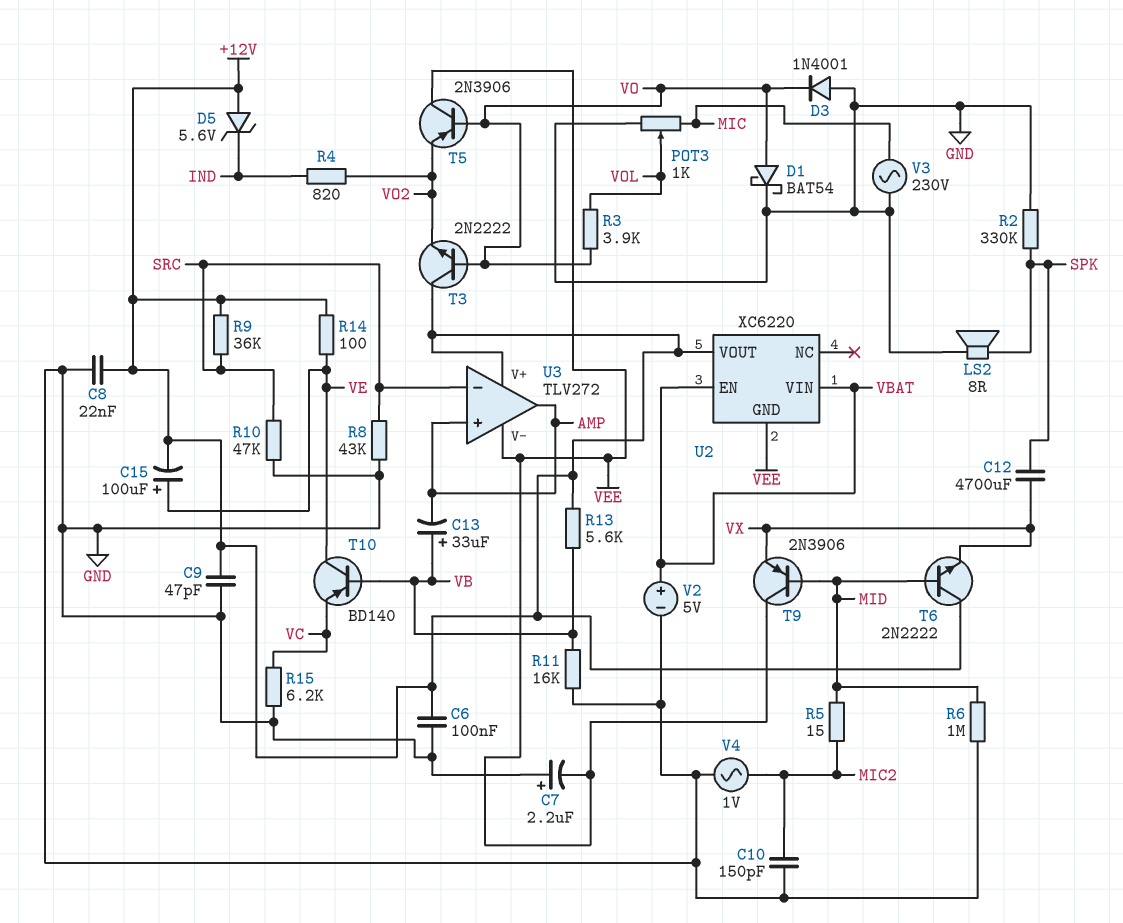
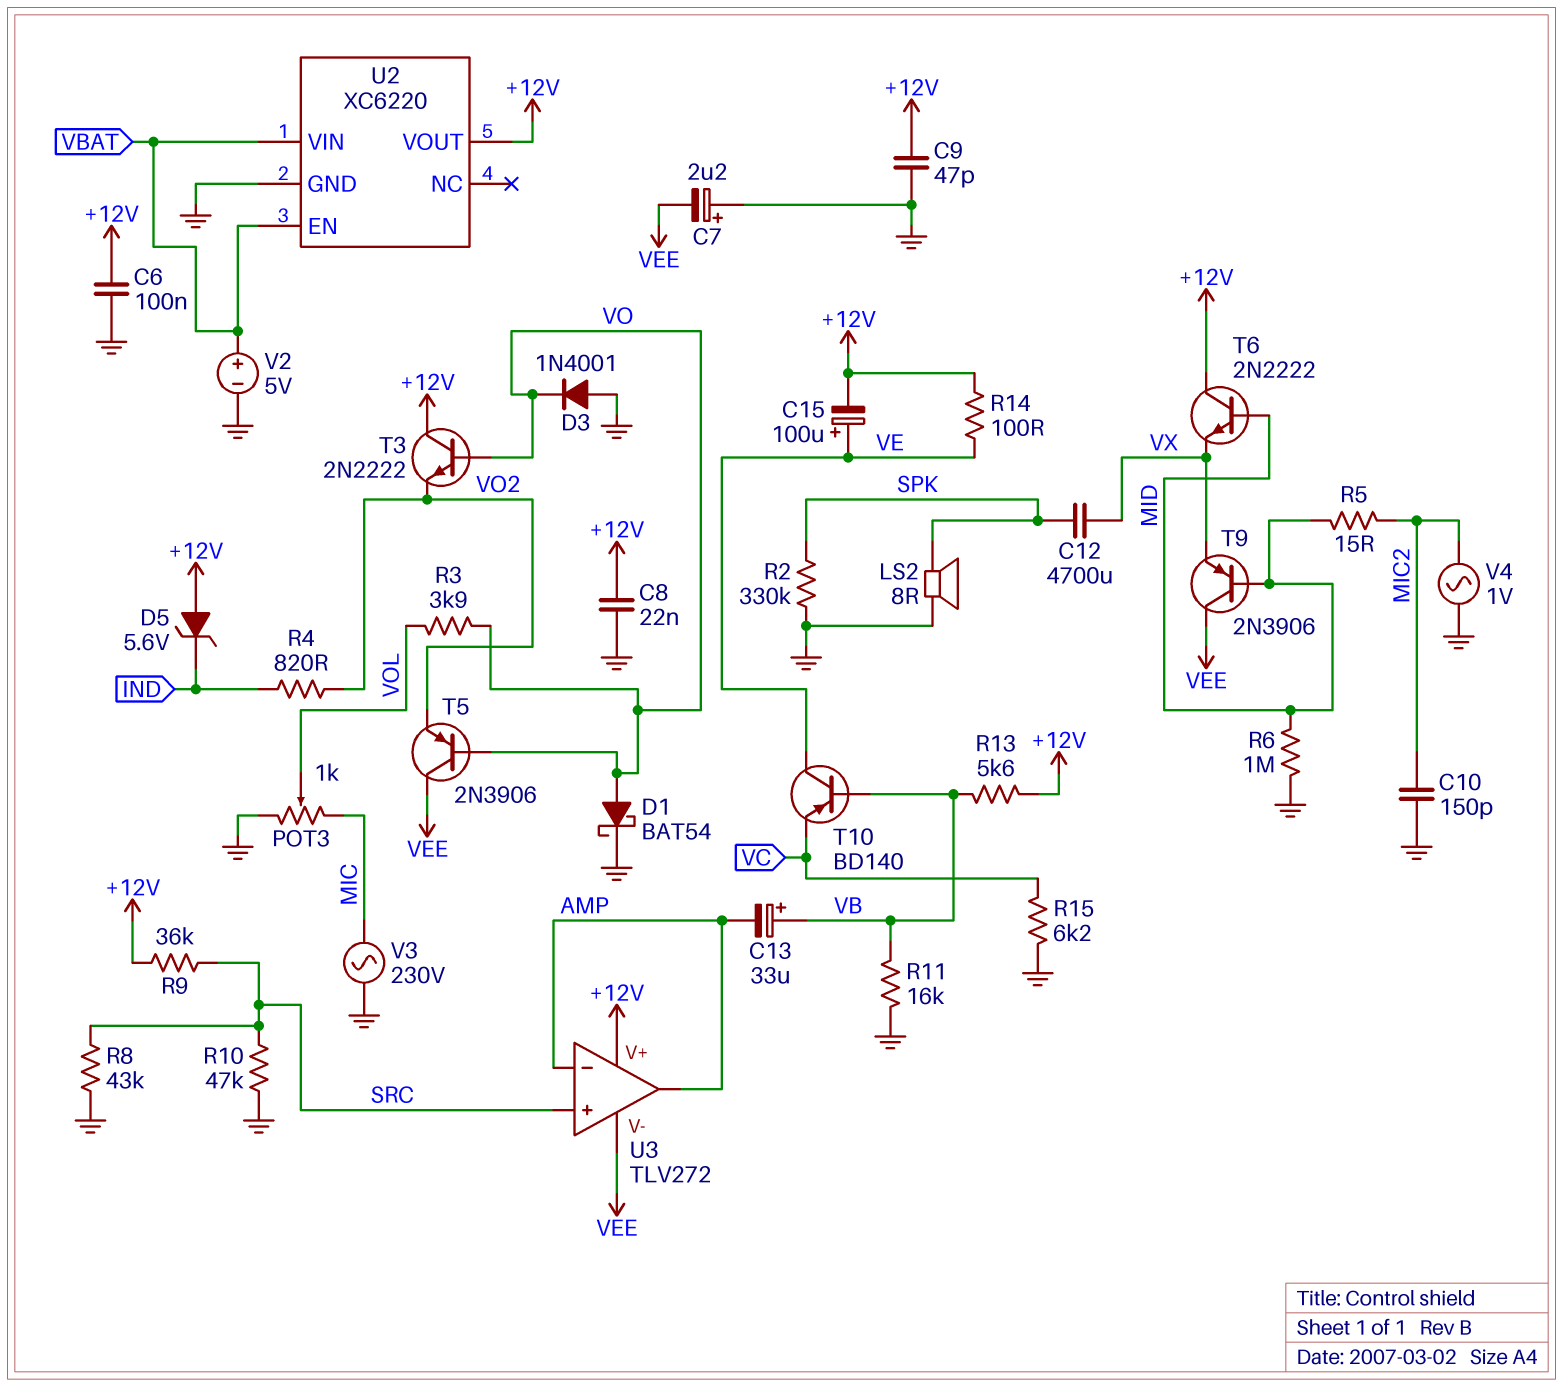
U2 pin GND: VEE -> GND
U3 pin in+: AMP -> SRC
U3 pin in-: SRC -> AMP

